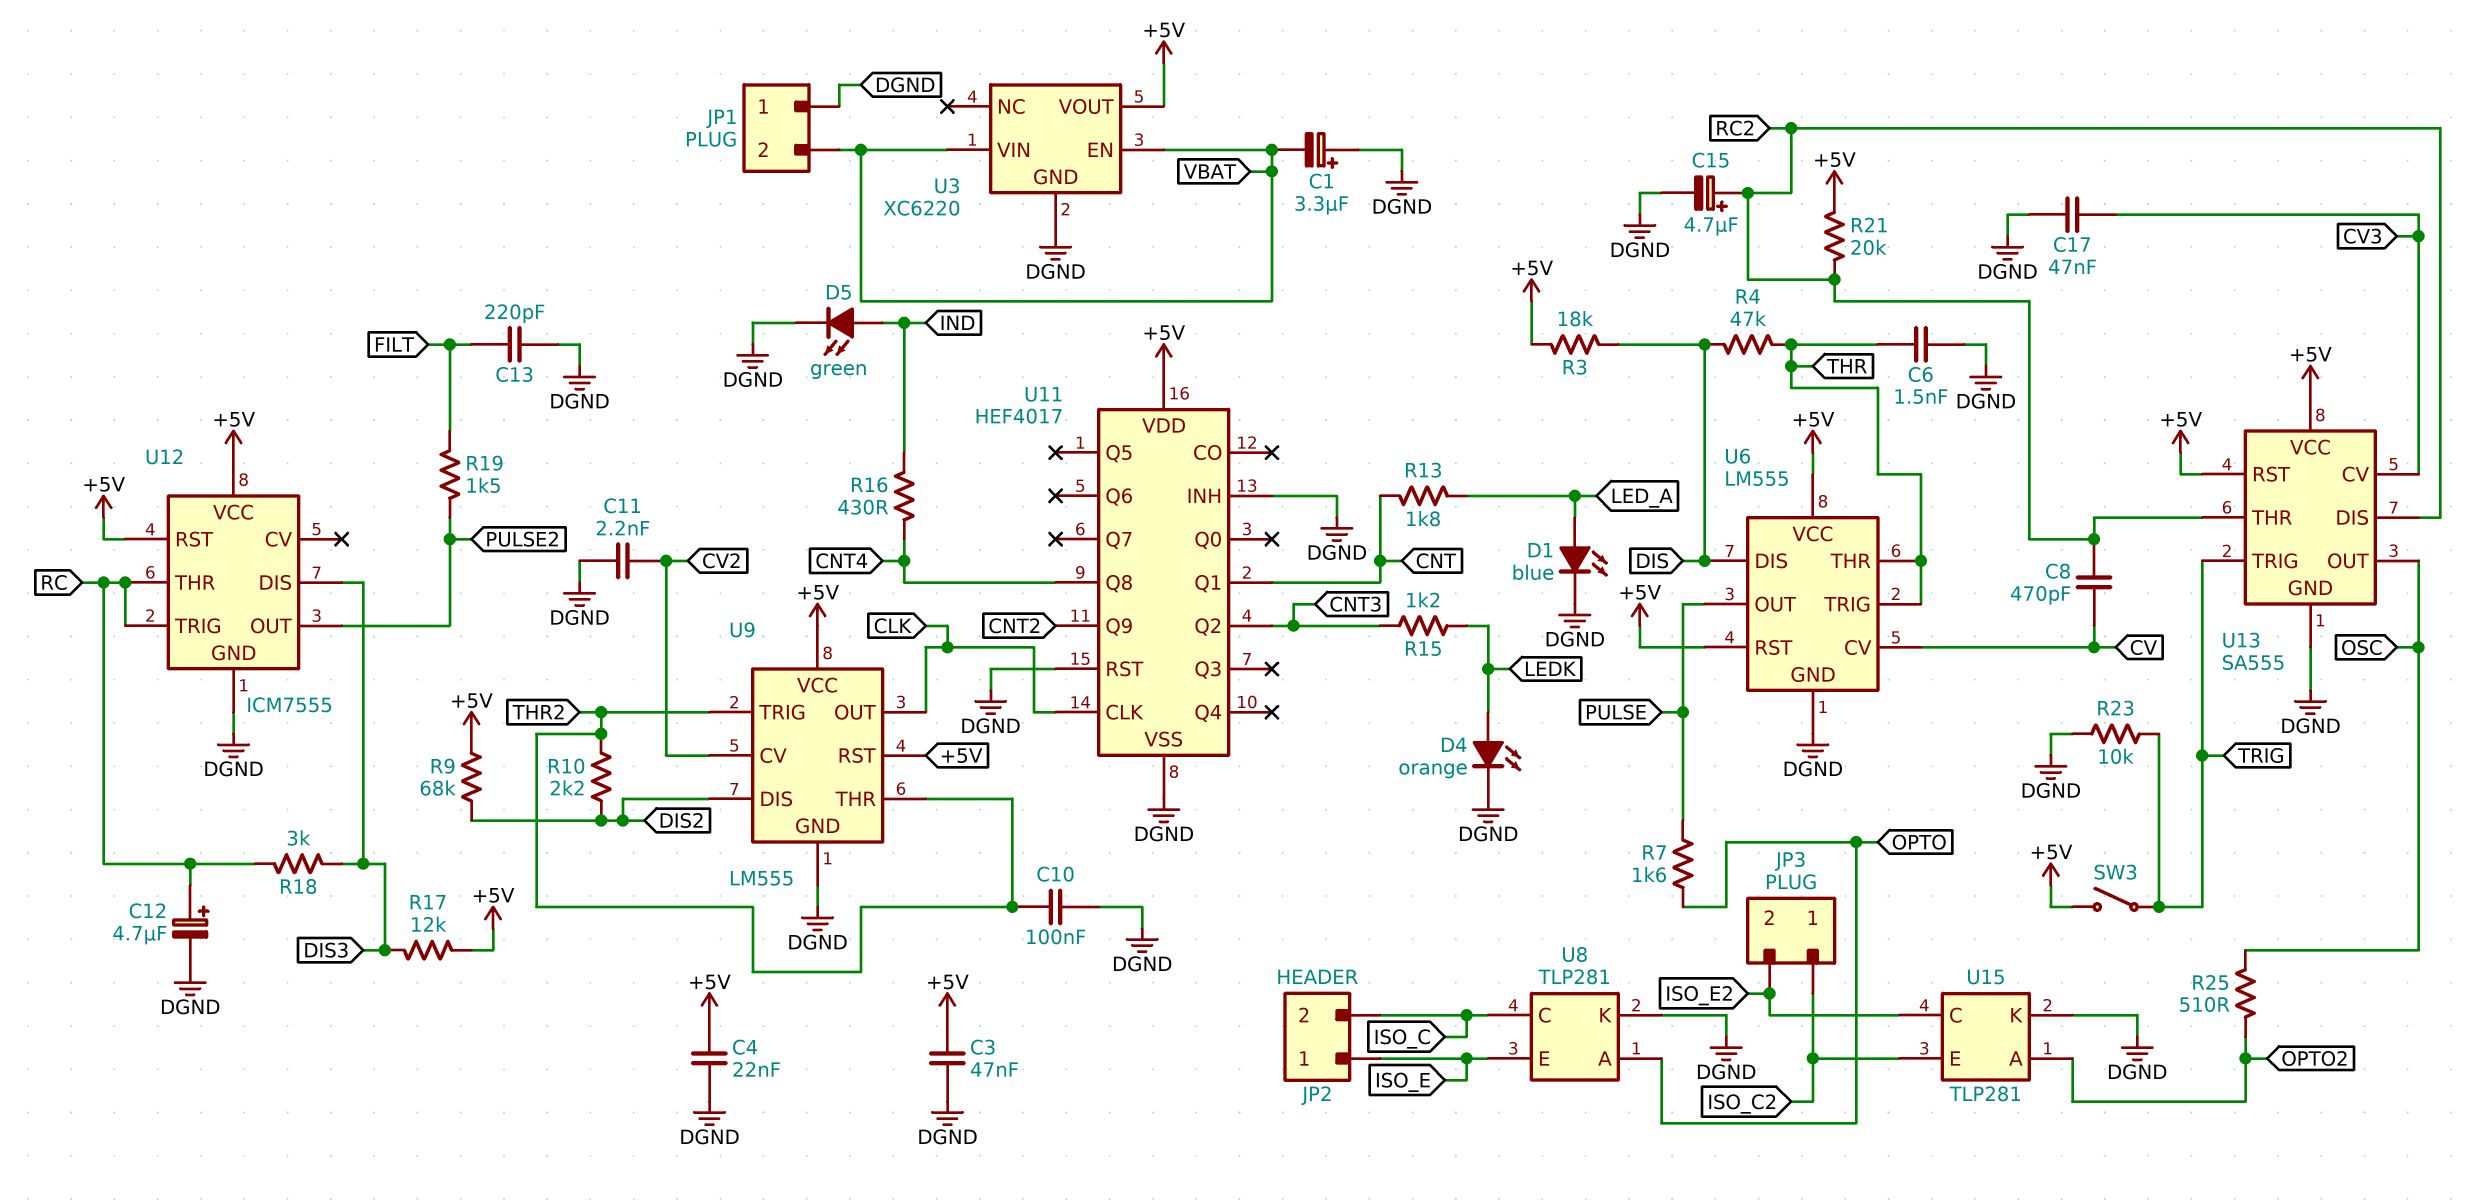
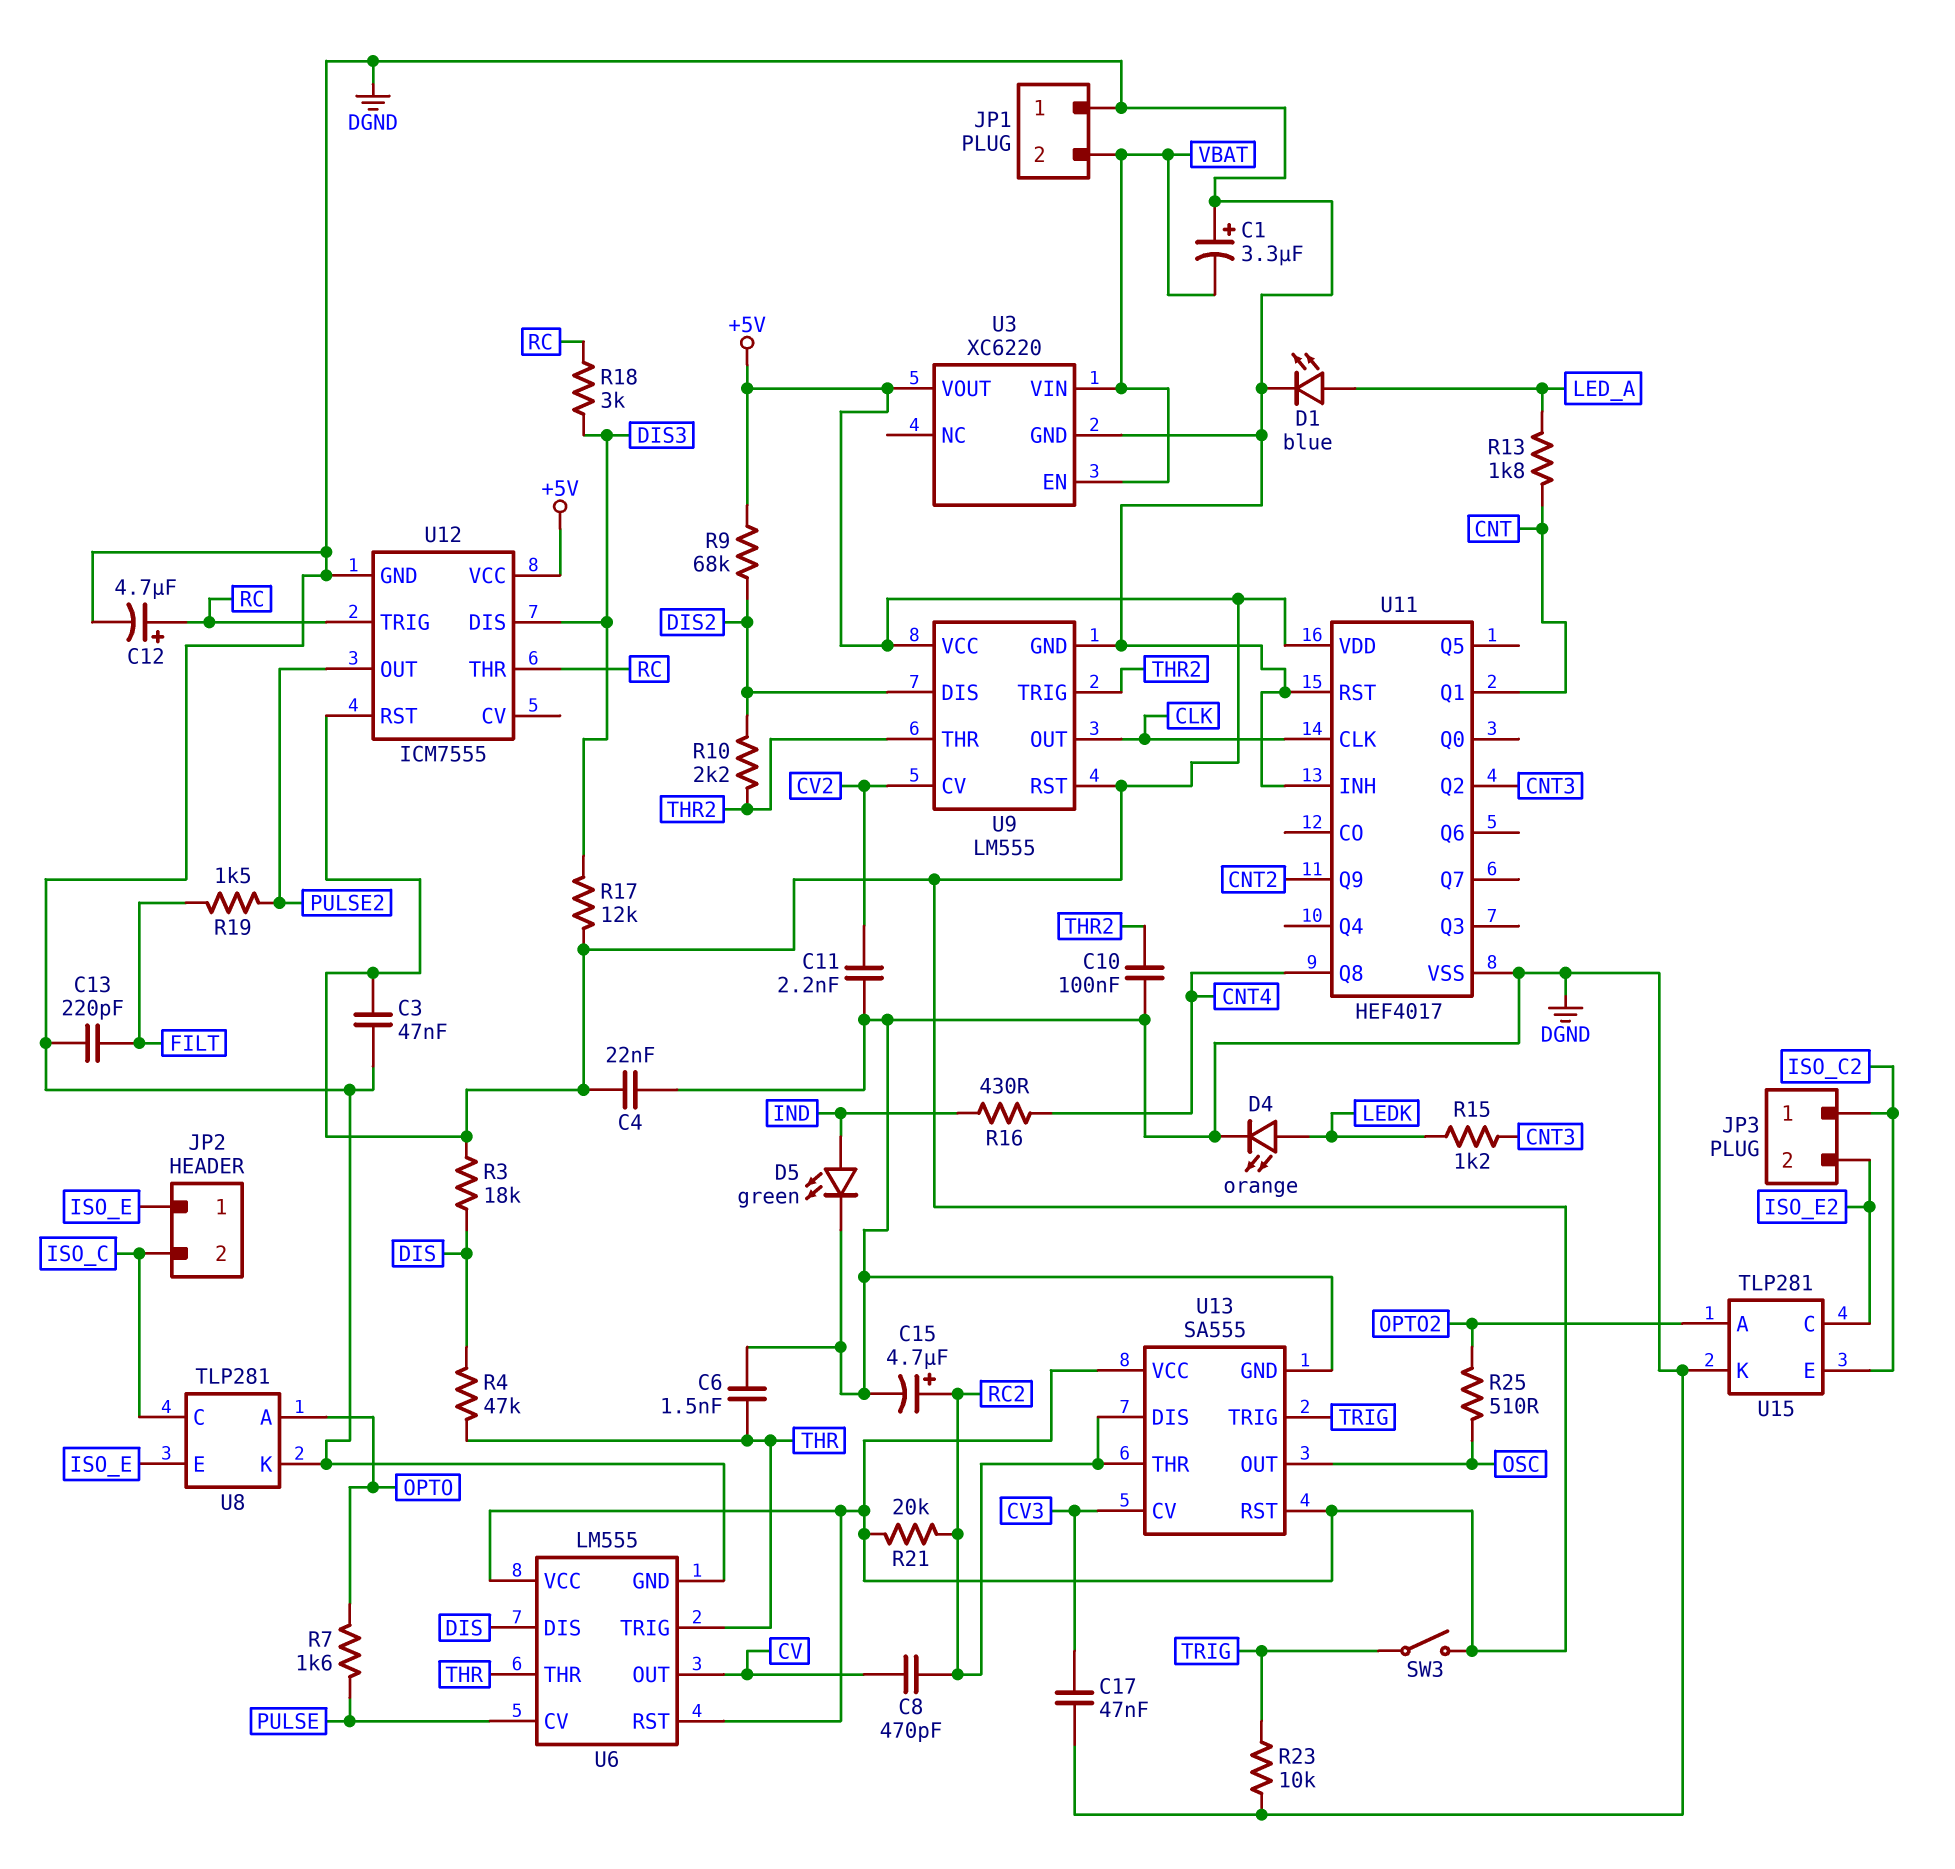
U6 pin CV: CV -> PULSE
U6 pin OUT: PULSE -> CV

